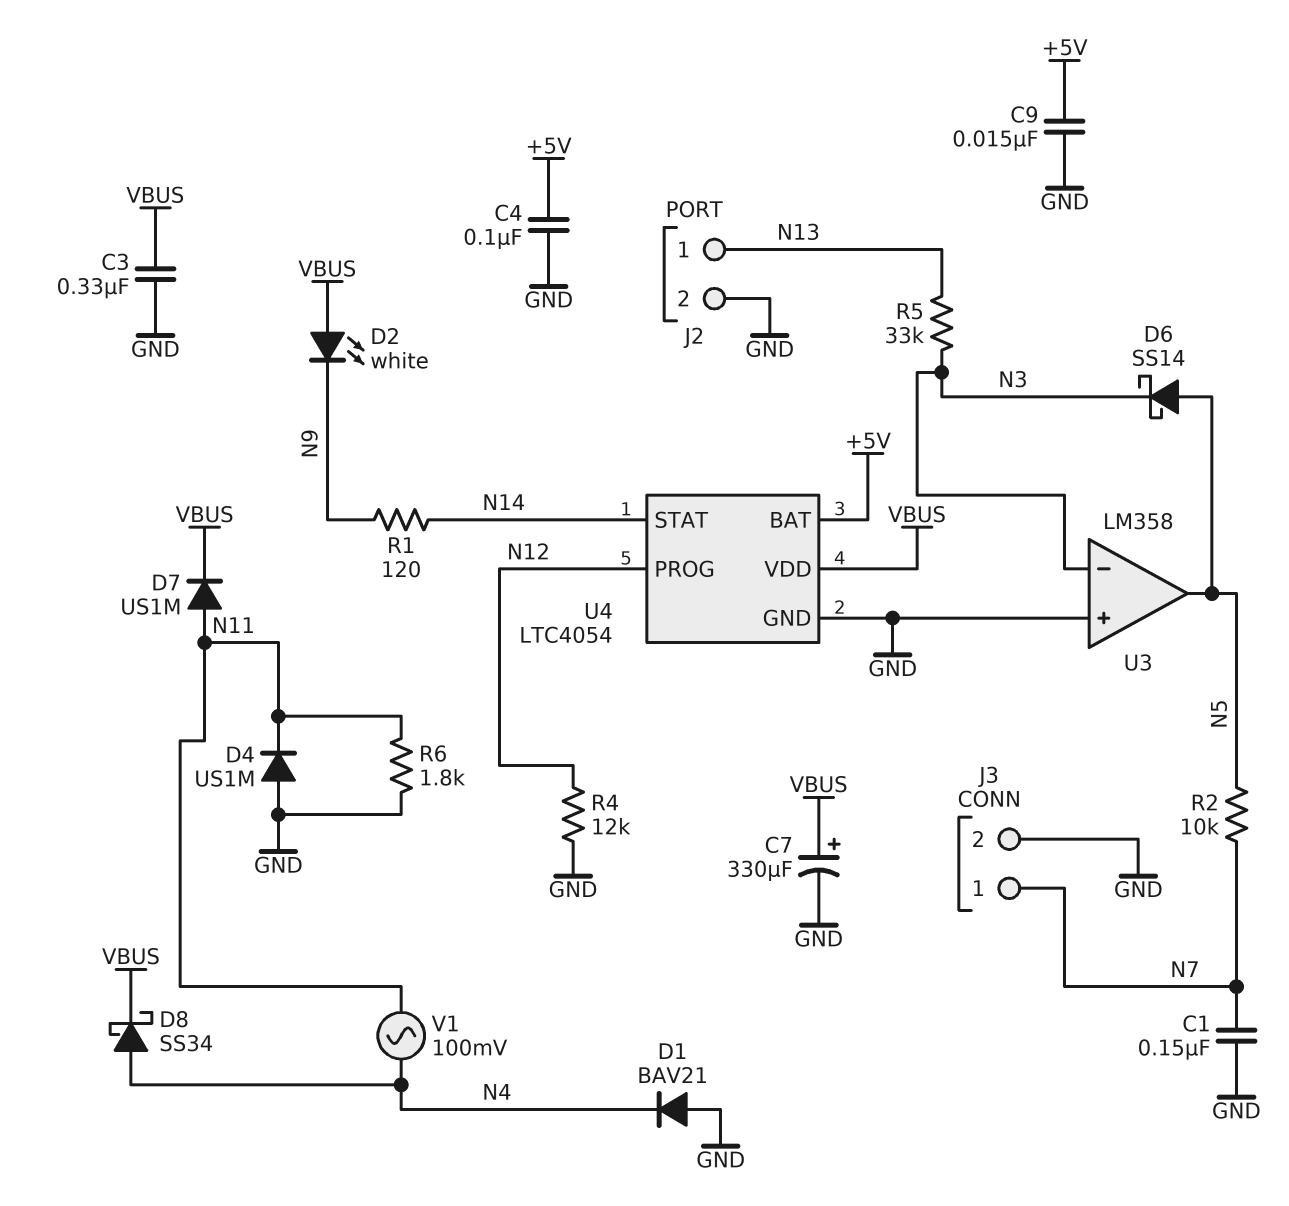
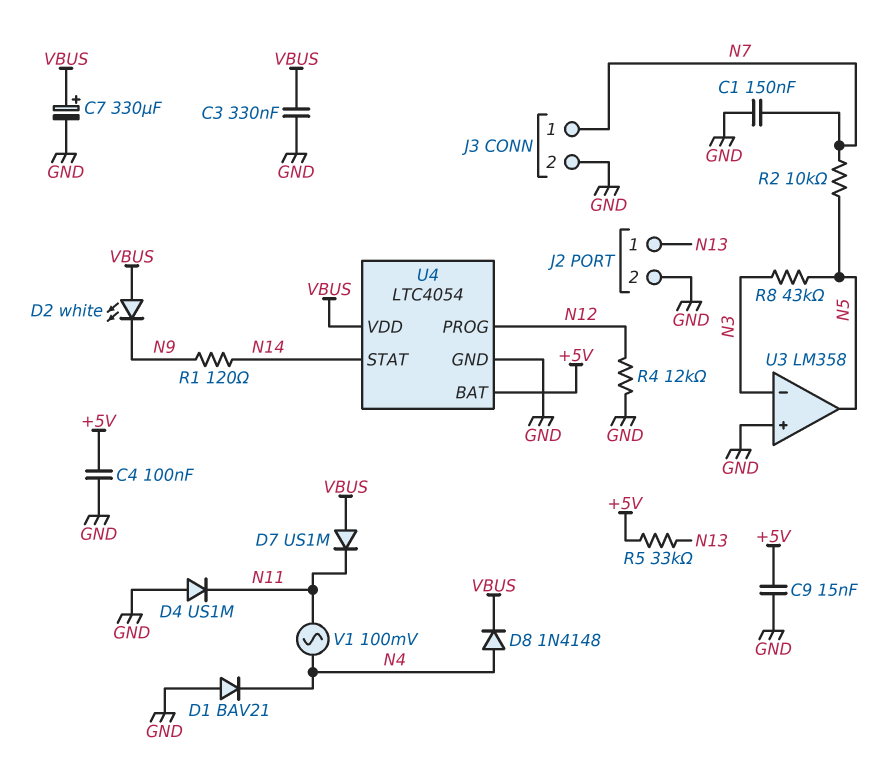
D6: schottky SS14 (A N5, K N3) -> none
D7: diode US1M (A N11, K VBUS) -> diode US1M (A VBUS, K N11)
D8: schottky SS34 (A N4, K VBUS) -> diode 1N4148 (A N4, K VBUS)
R5: 33k (N3, N13) -> 33k (+5V, N13)
R6: 1.8k (GND, N11) -> none
R8: none -> 43k (N3, N5)

